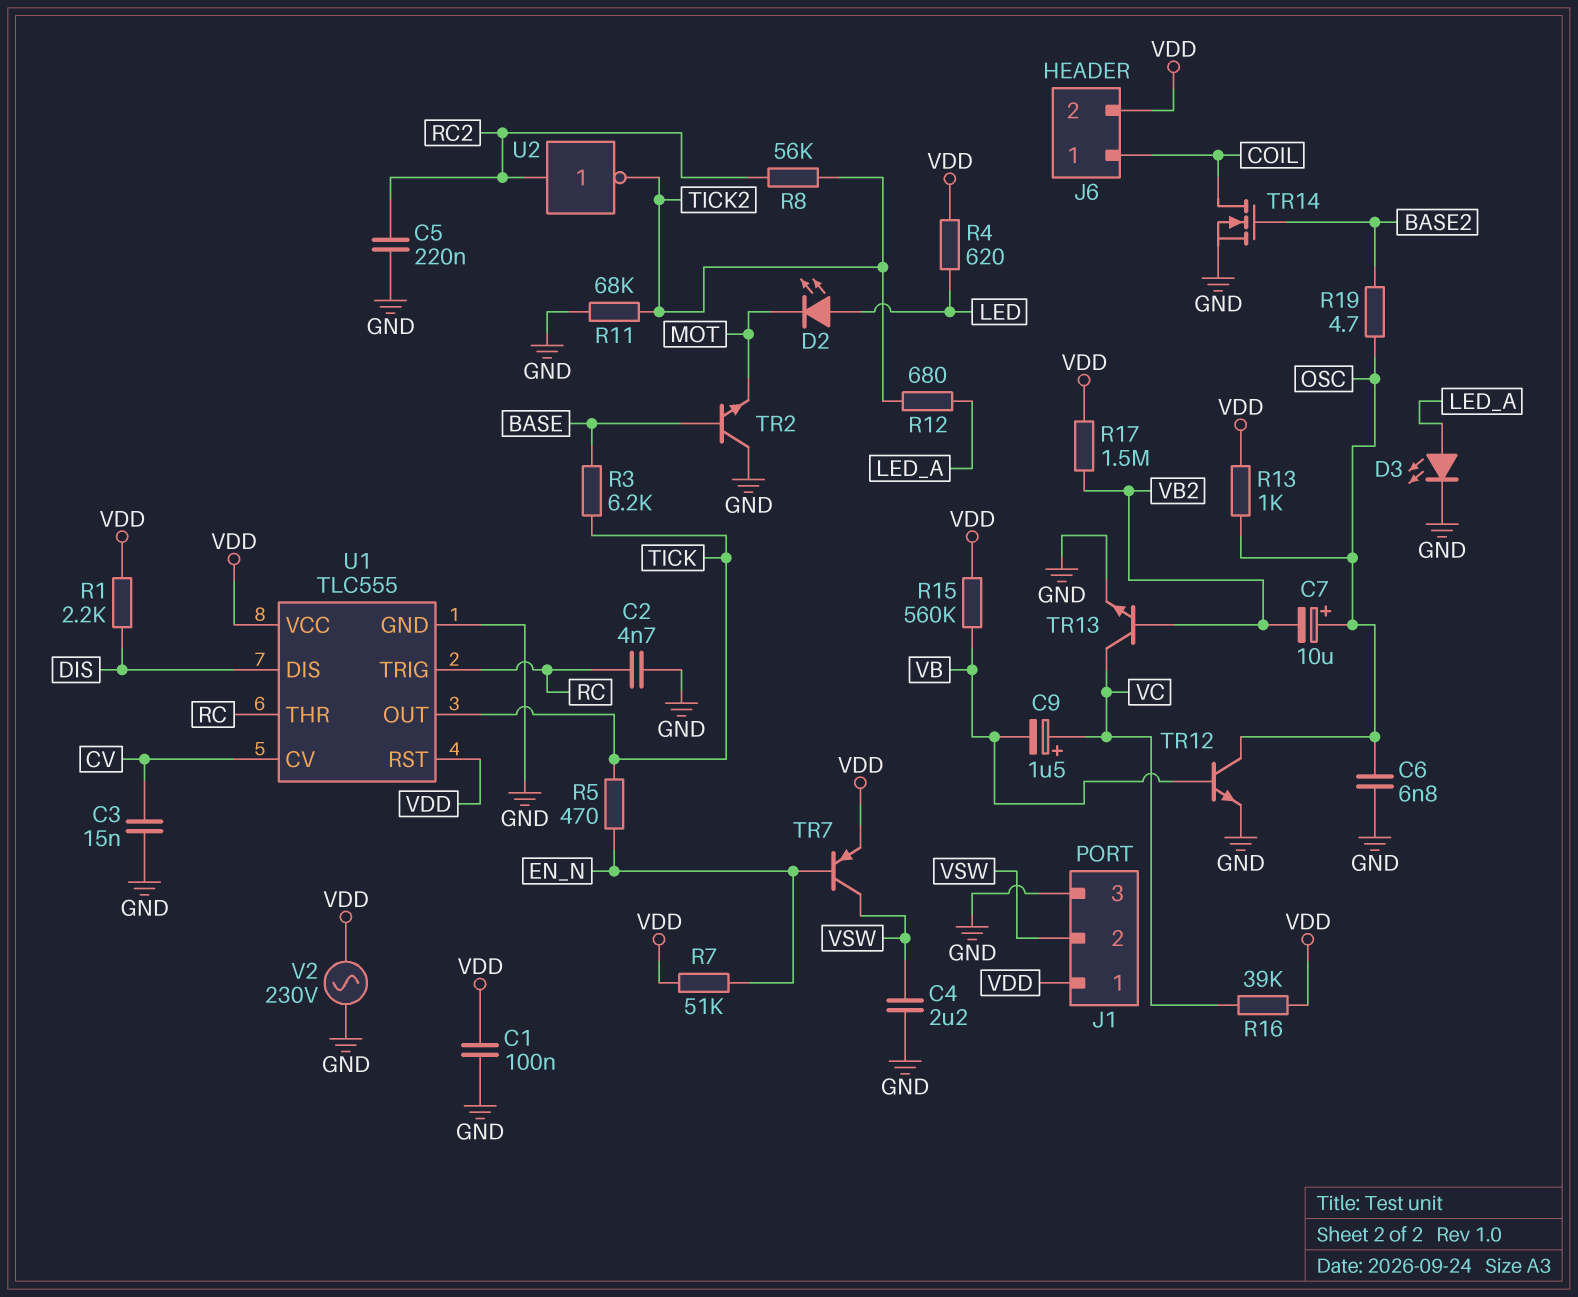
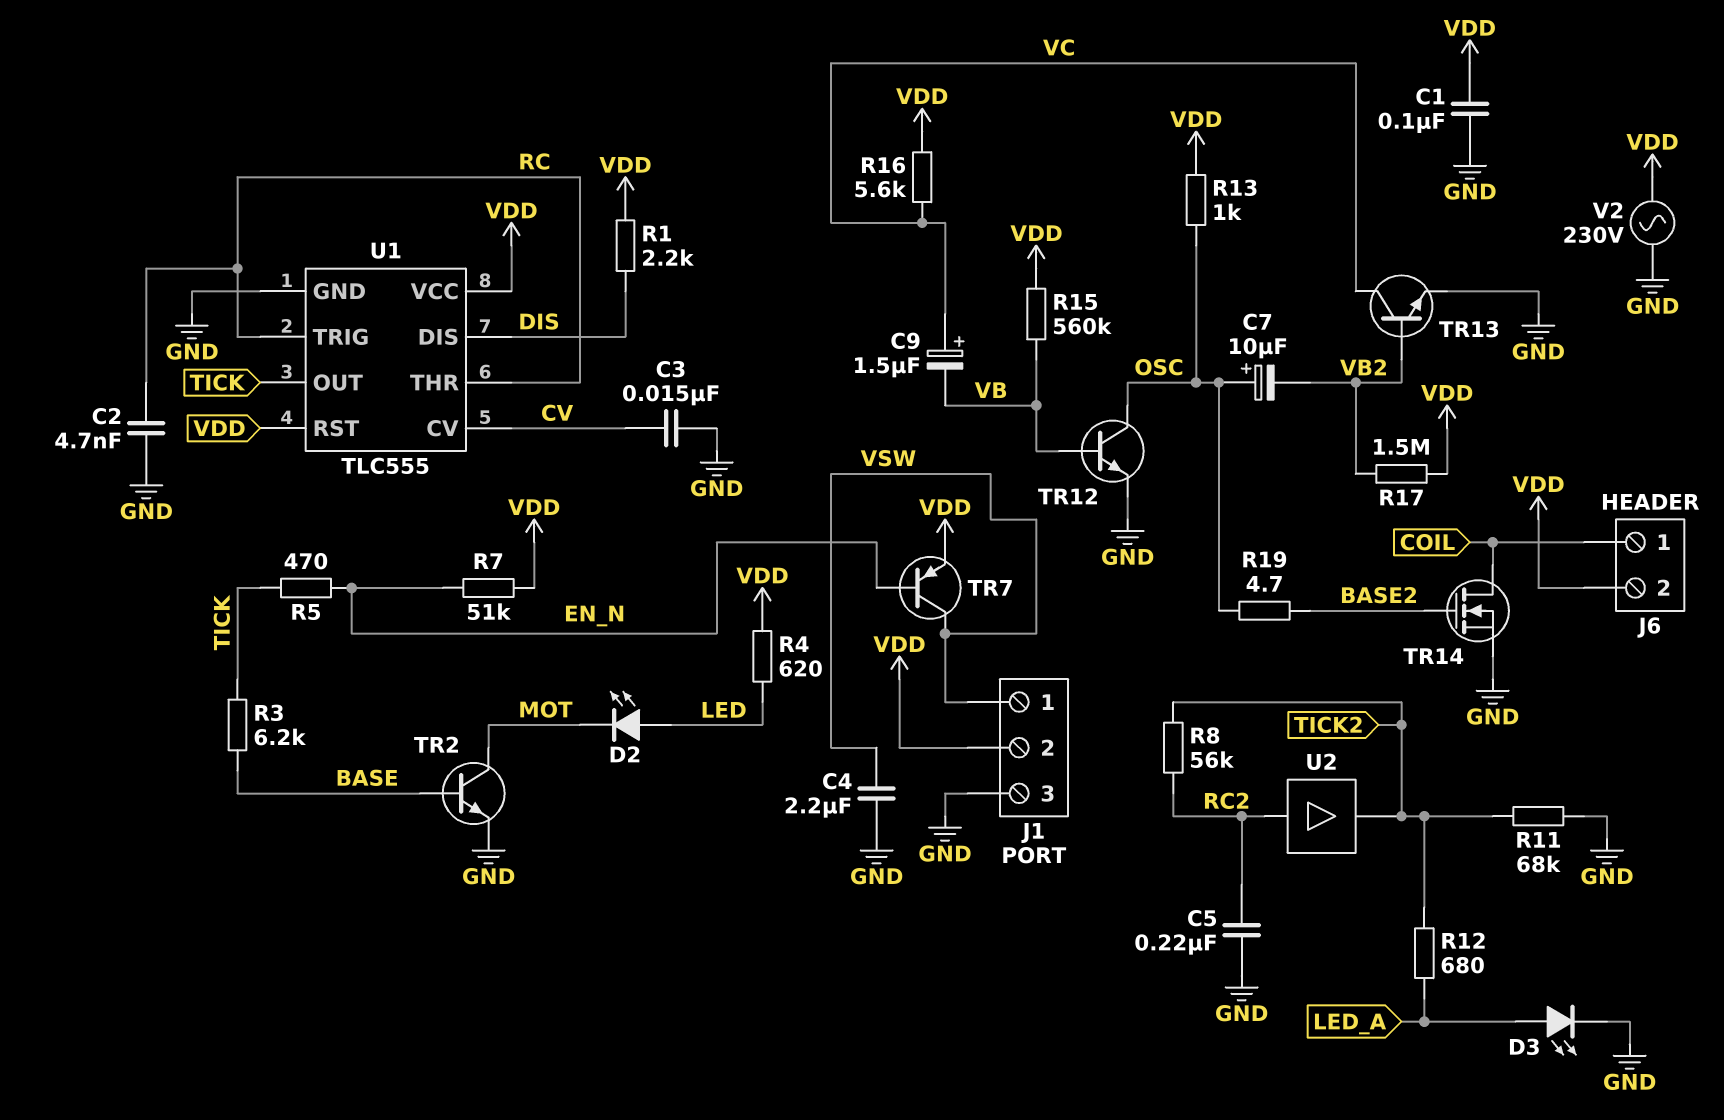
C6: 6.8nF (GND, OSC) -> none
J1 pin 1: VDD -> VSW
J1 pin 2: VSW -> VDD
R16: 39k (VC, VDD) -> 5.6k (VC, VDD)
TR2: NPN (B BASE, C GND, E MOT) -> NPN (B BASE, C MOT, E GND)
U2: NOT (in RC2, out TICK2) -> buffer (in RC2, out TICK2)

